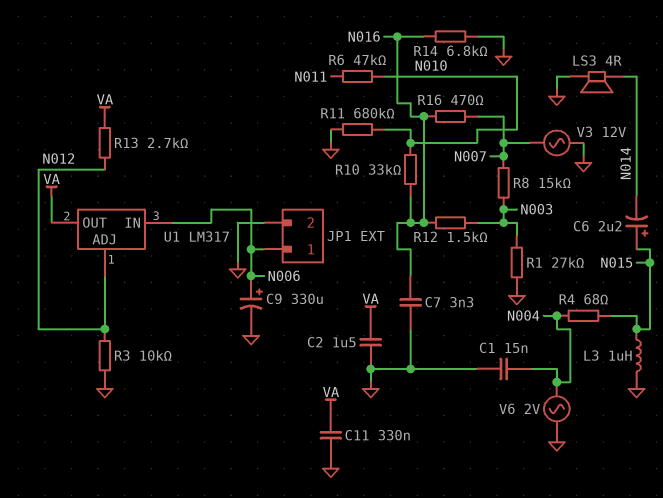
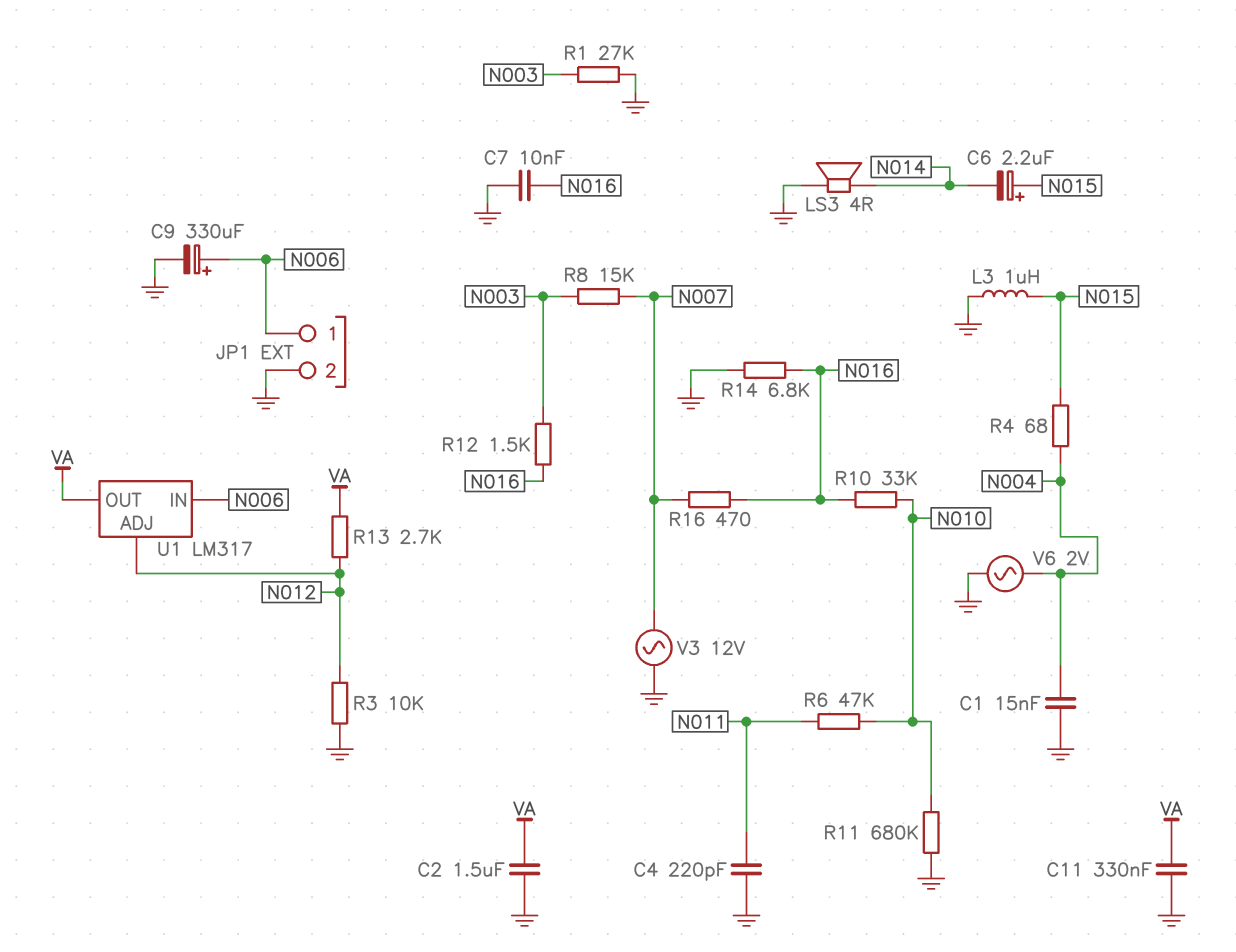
C4: none -> 220pF (GND, N011)
C7: 3.3nF (GND, N016) -> 10nF (GND, N016)

